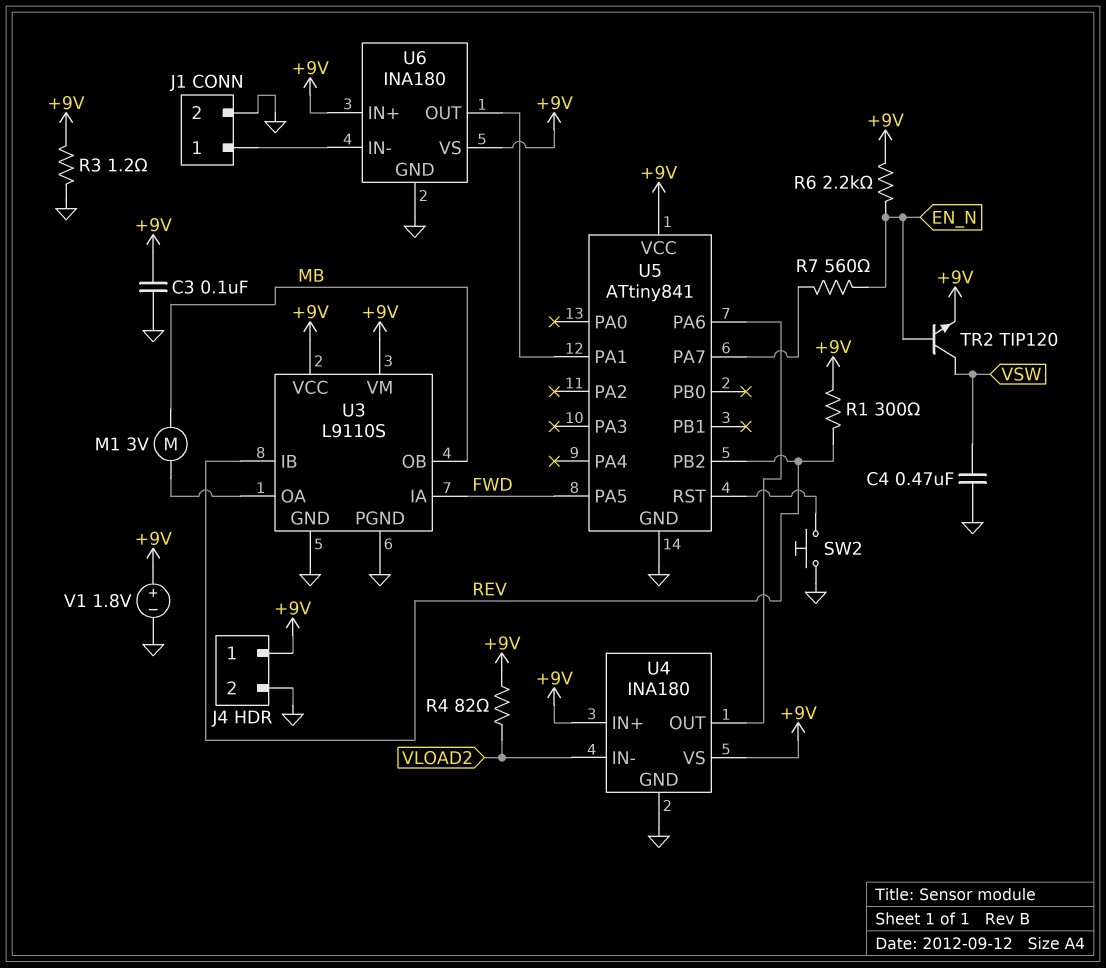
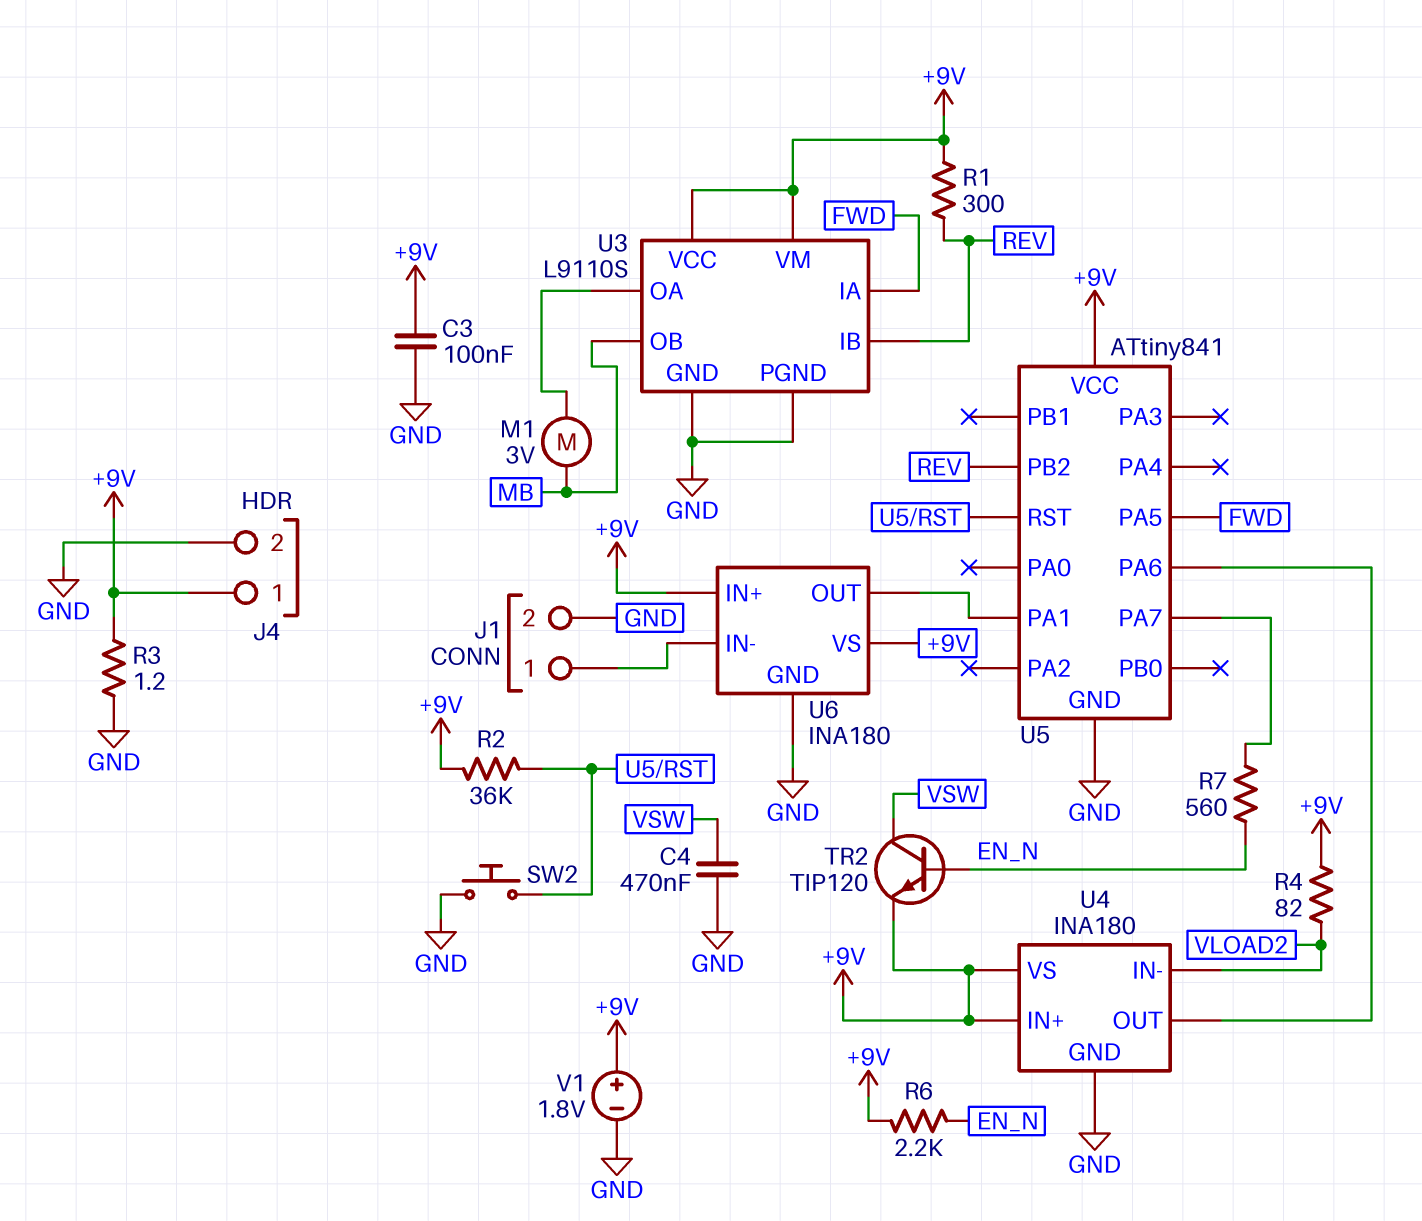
R2: none -> 36k (+9V, U5/RST)

